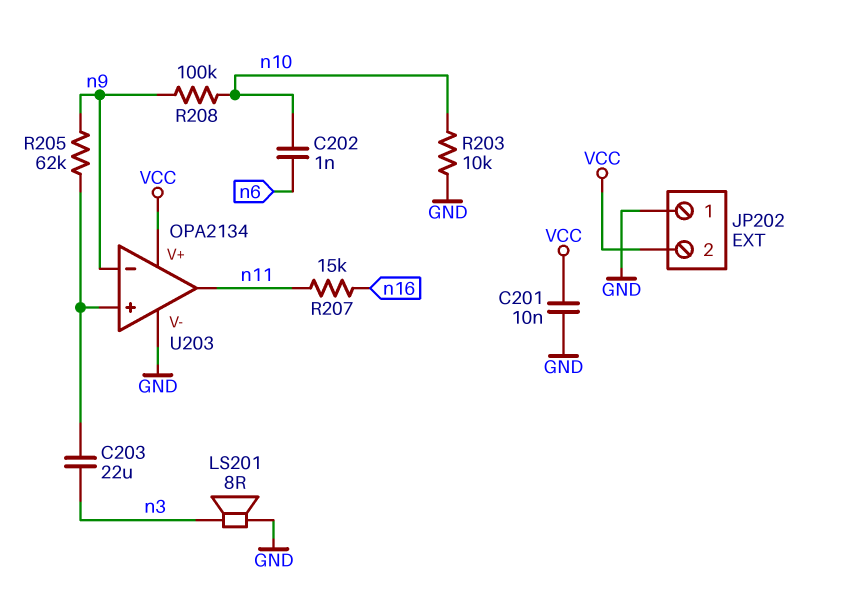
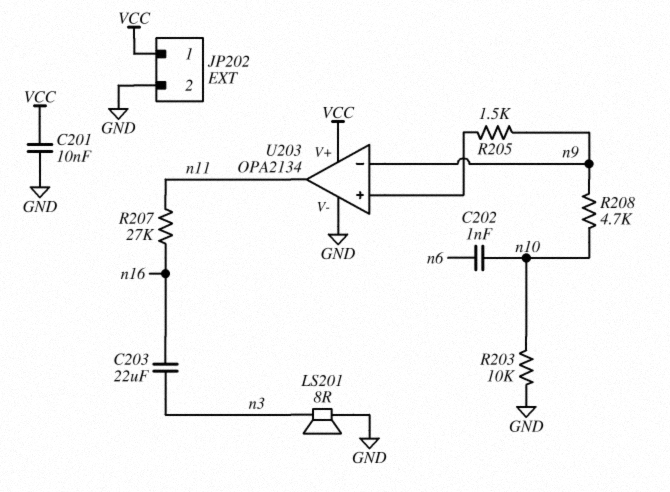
C203: 22uF (U203/in+, n3) -> 22uF (n3, n16)
JP202 pin 1: GND -> VCC
JP202 pin 2: VCC -> GND
R205: 62k (U203/in+, n9) -> 1.5k (U203/in+, n9)
R207: 15k (n11, n16) -> 27k (n11, n16)
R208: 100k (n9, n10) -> 4.7k (n9, n10)

